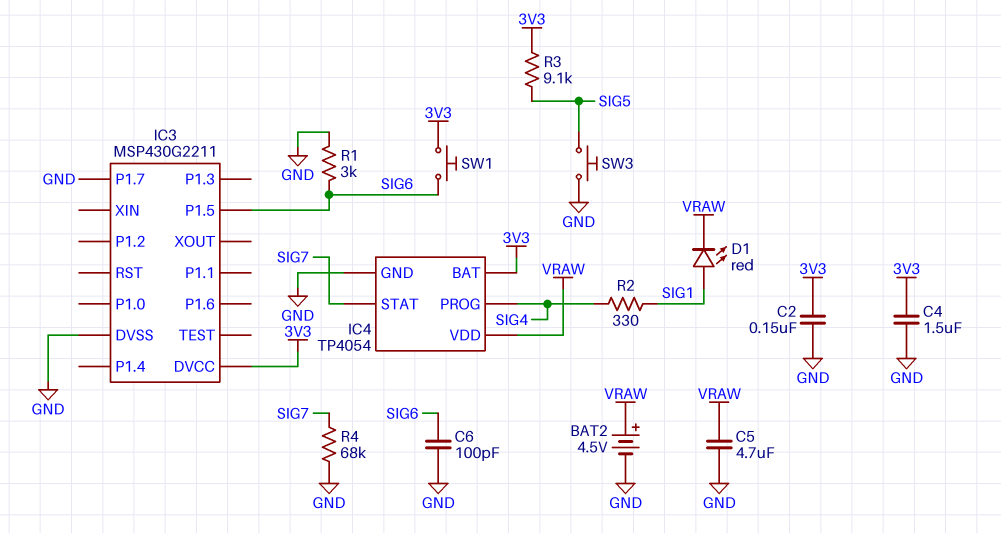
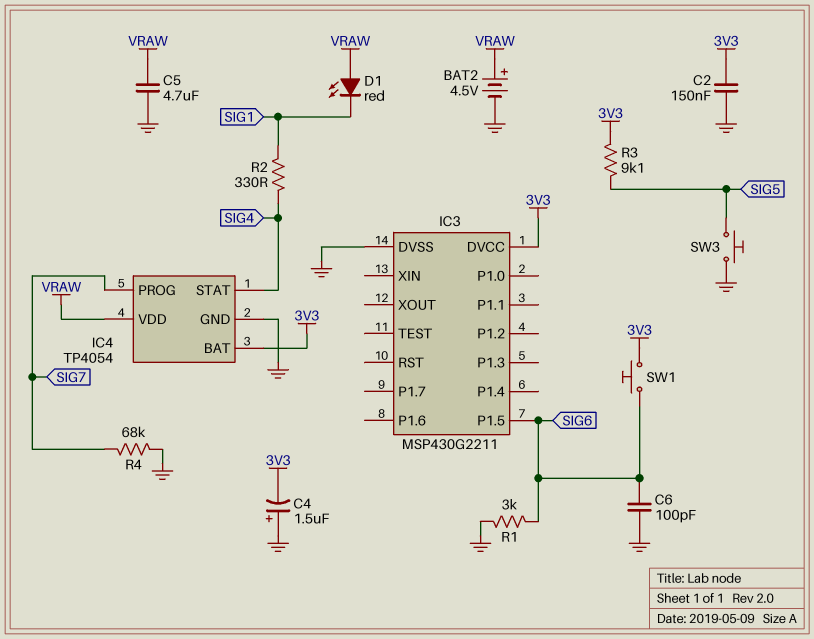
C4: 1.5uF (3V3, GND) -> 1.5uF (plus GND, minus 3V3)
D1: LED red (A SIG1, K VRAW) -> LED red (A VRAW, K SIG1)
IC3 pin P1.7: GND -> none
IC4 pin PROG: SIG4 -> SIG7
IC4 pin STAT: SIG7 -> SIG4

